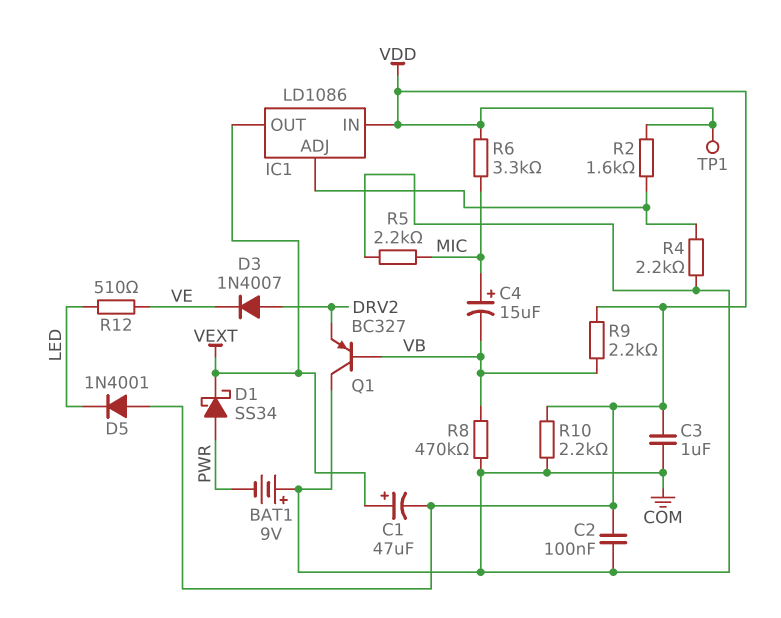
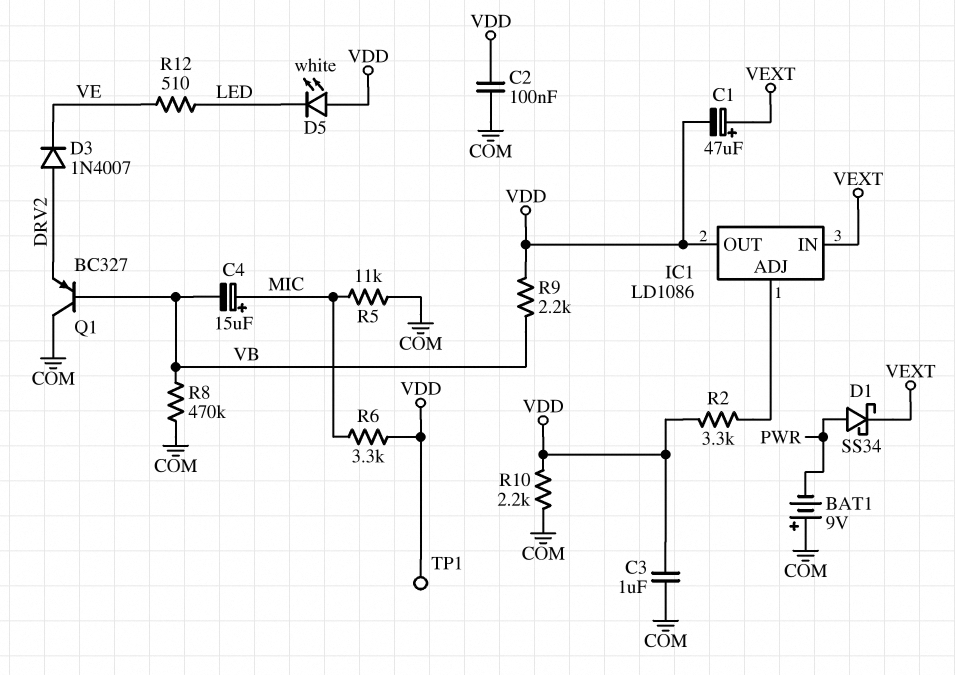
D5: diode 1N4001 (A VDD, K LED) -> LED white (A VDD, K LED)
IC1 pin IN: VDD -> VEXT
IC1 pin OUT: VEXT -> VDD
R2: 1.6k (IC1/ADJ, VDD) -> 3.3k (IC1/ADJ, VDD)
R4: 2.2k (COM, IC1/ADJ) -> none
R5: 2.2k (COM, MIC) -> 11k (COM, MIC)

